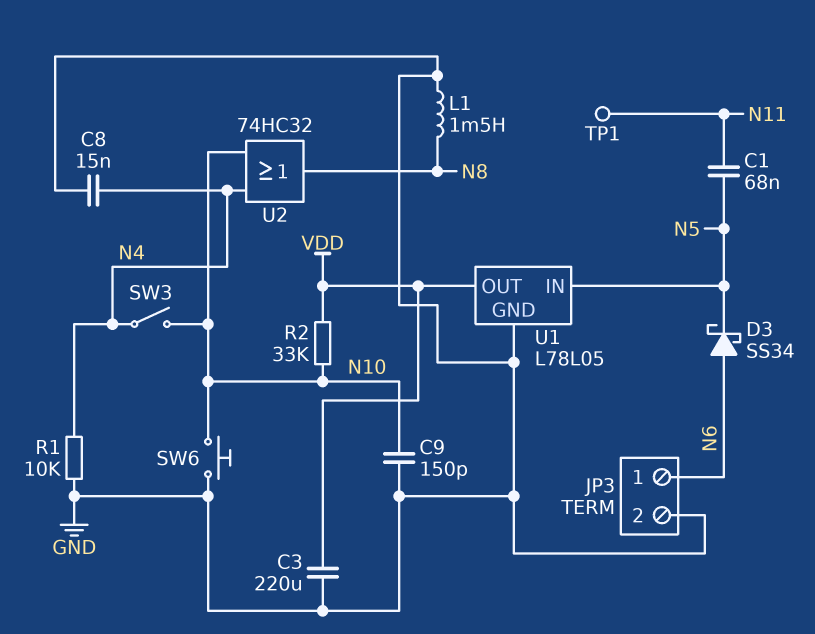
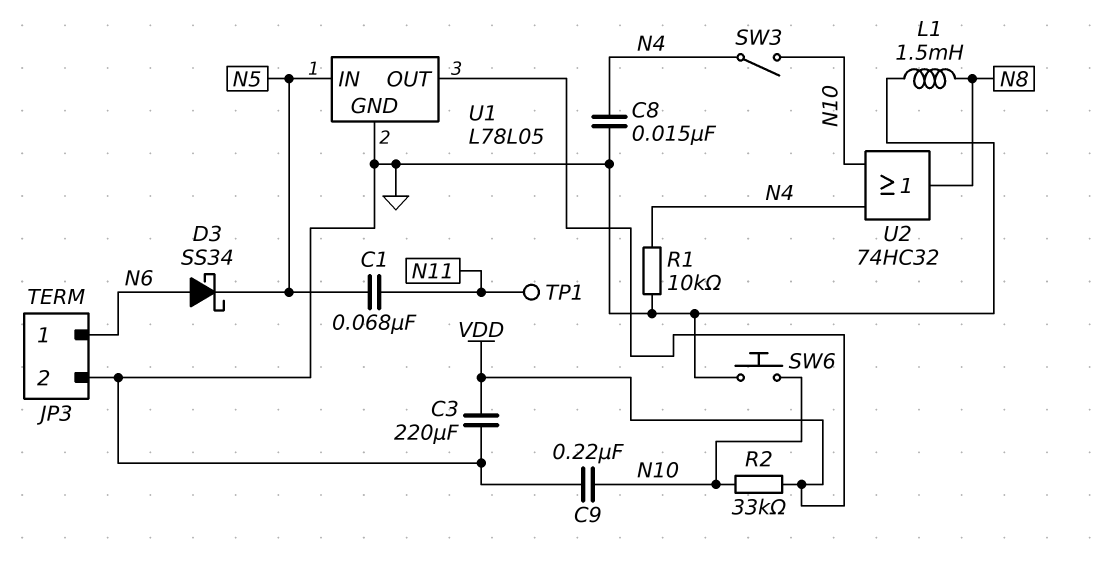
C9: 150pF (GND, N10) -> 220nF (GND, N10)

